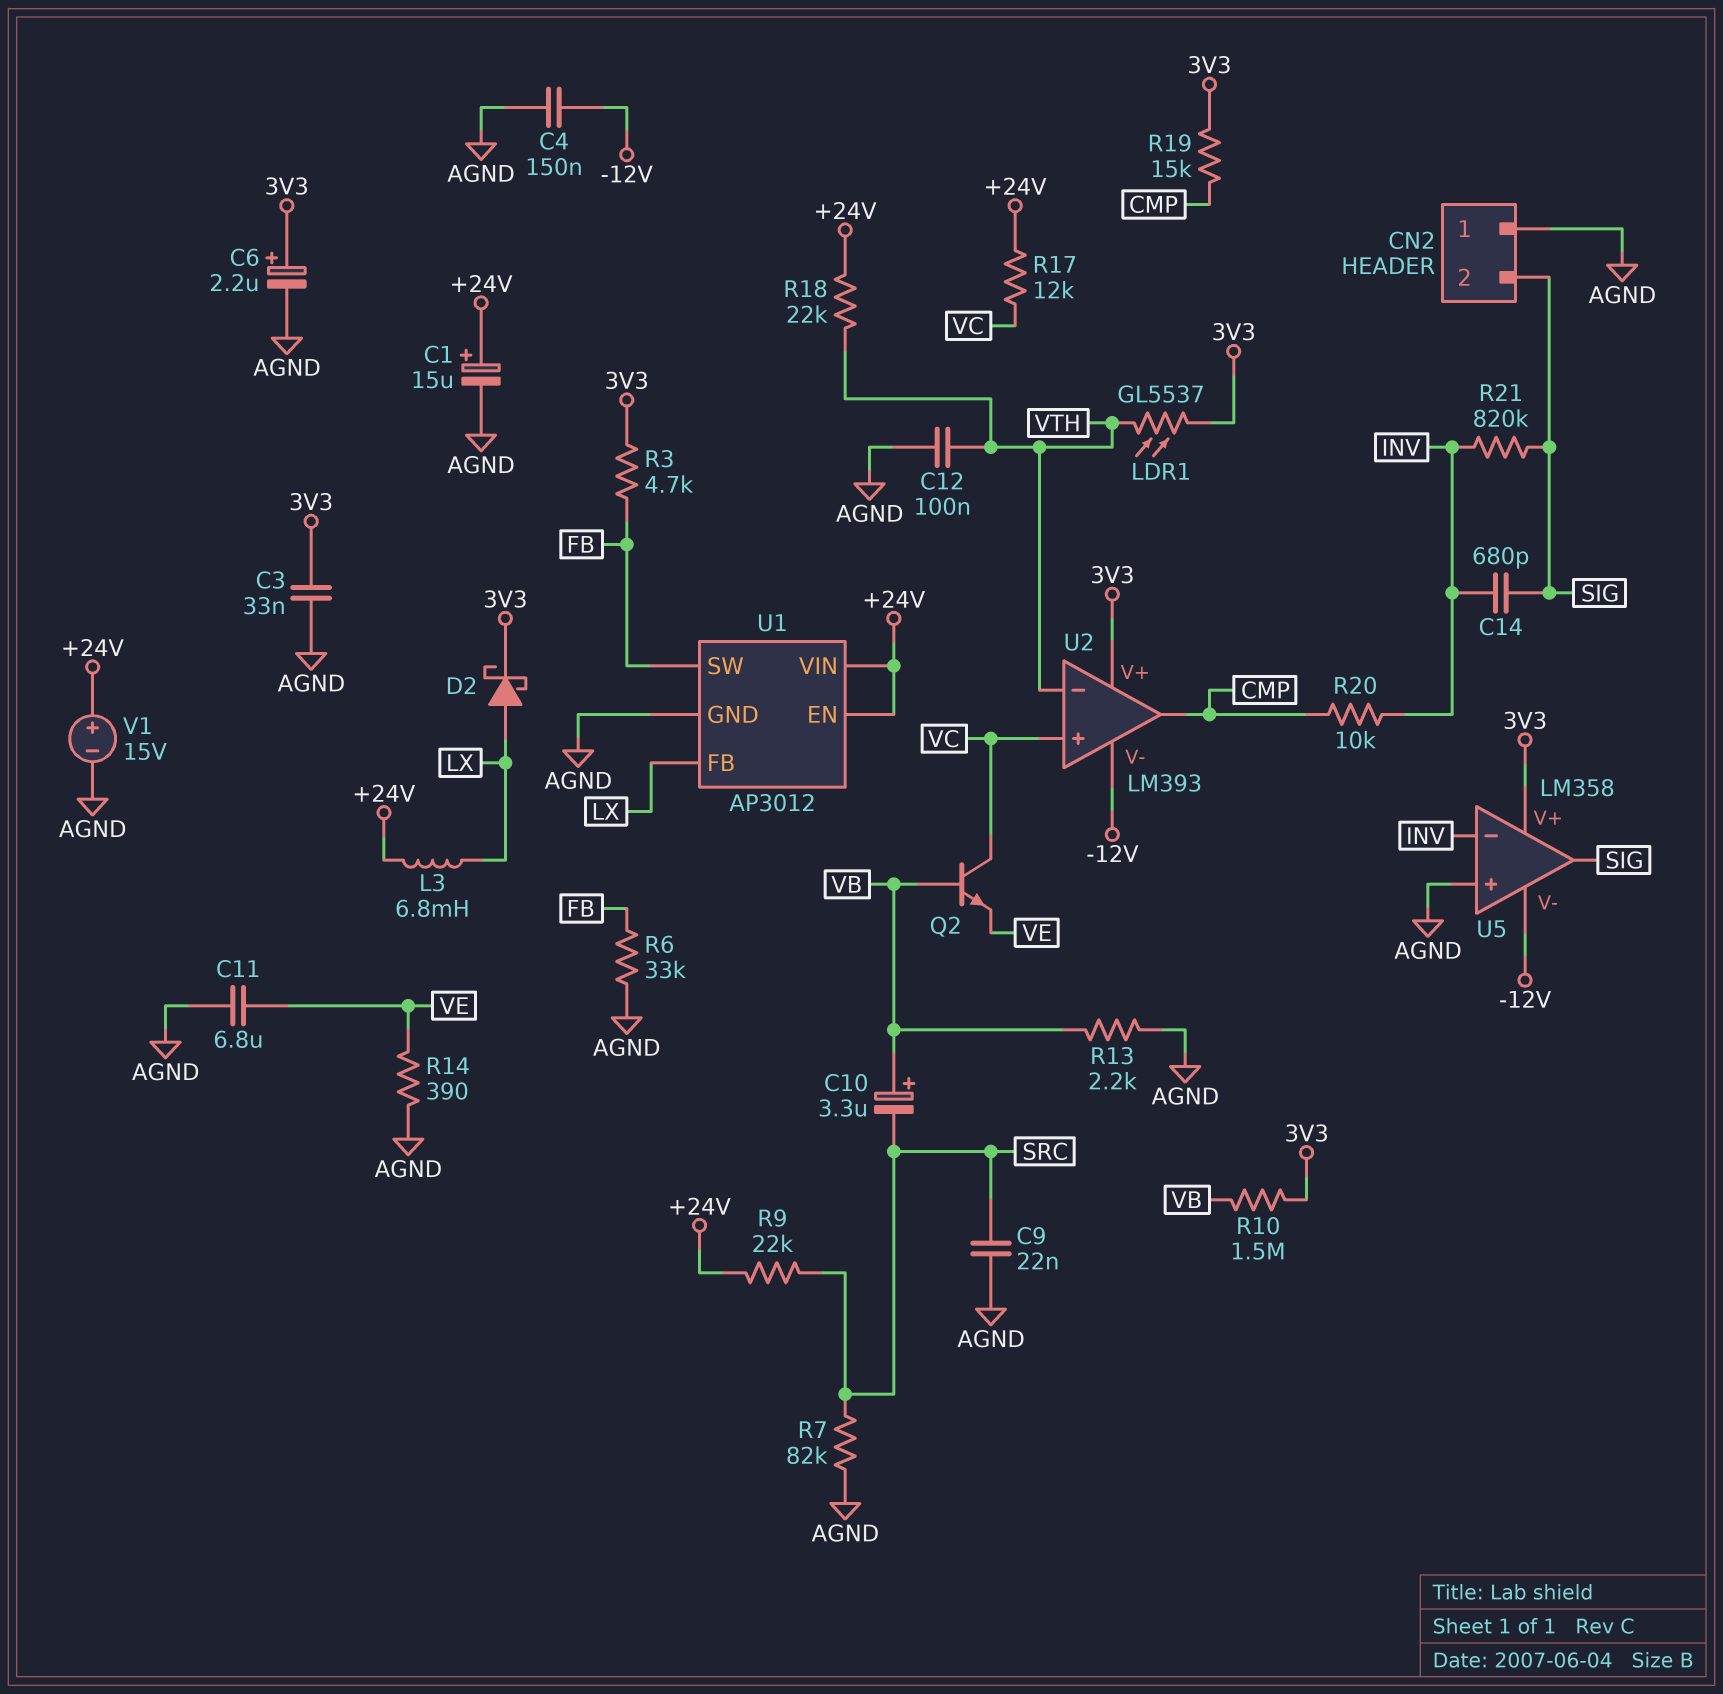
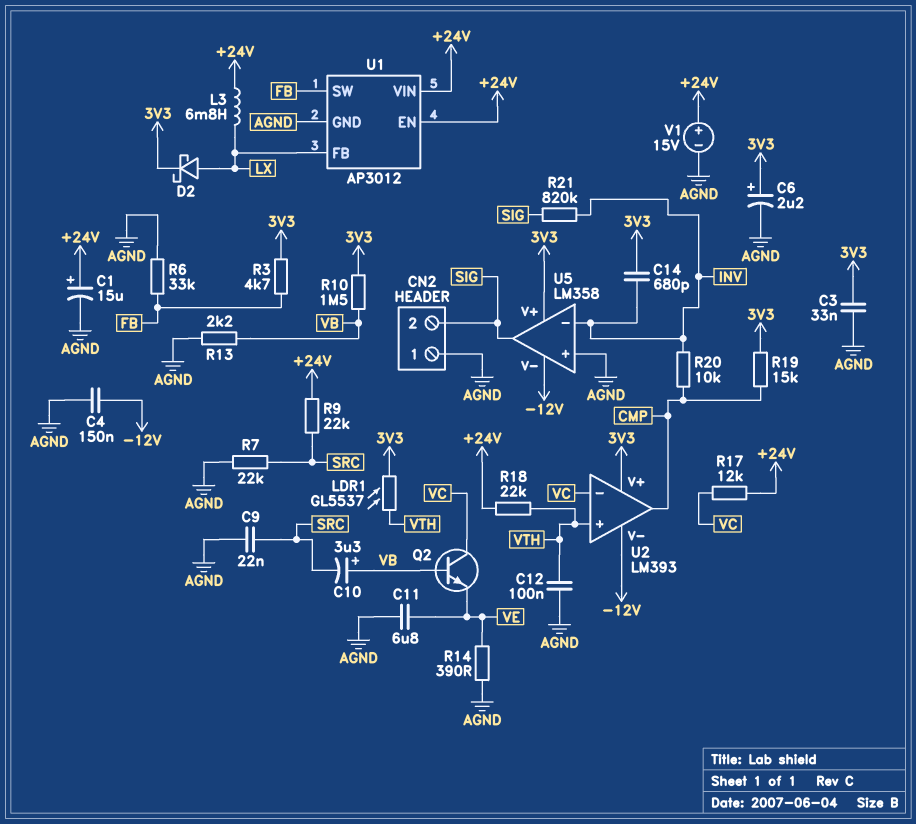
C14: 680pF (INV, SIG) -> 680pF (3V3, INV)
R7: 82k (AGND, SRC) -> 22k (AGND, SRC)
U2 pin in+: VC -> VTH
U2 pin in-: VTH -> VC

